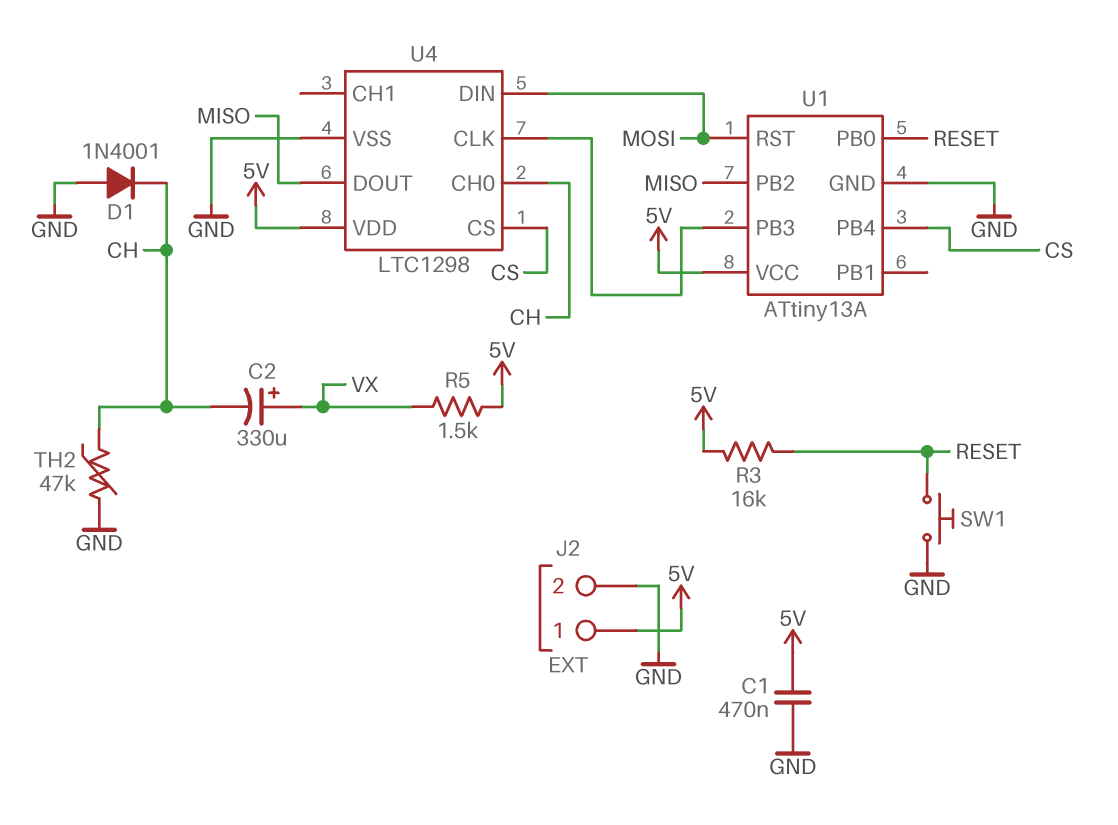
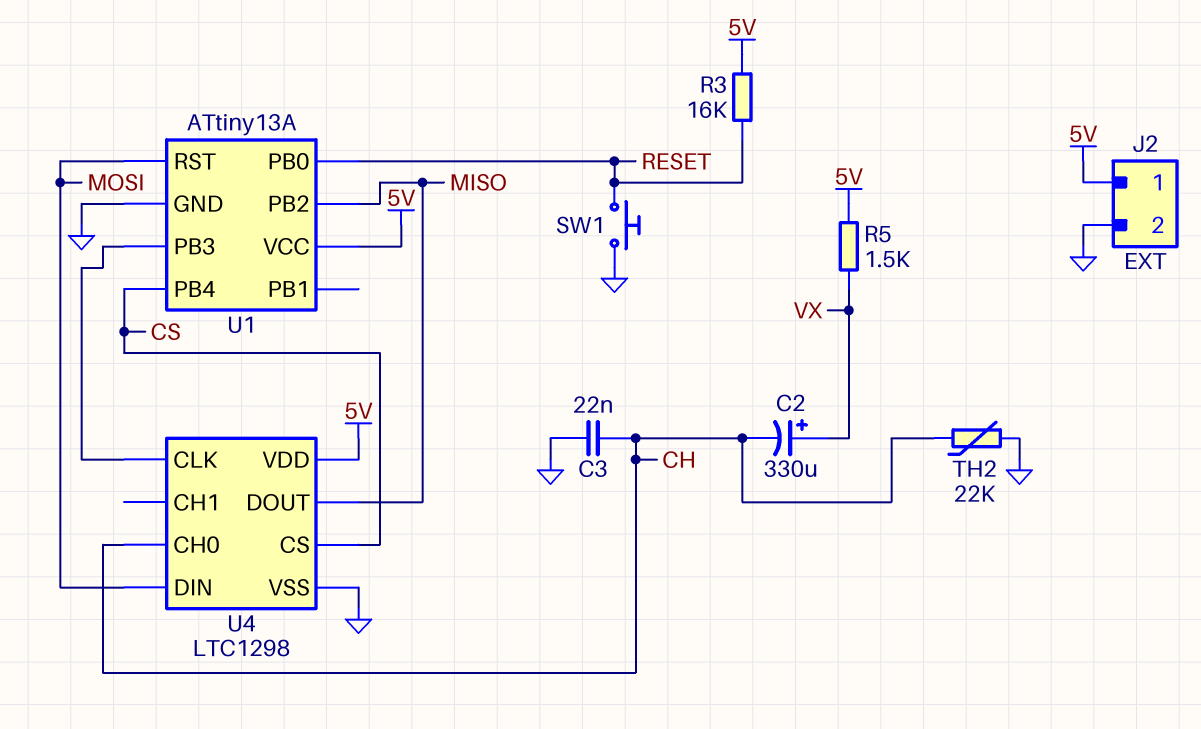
C1: 470nF (5V, GND) -> none
C3: none -> 22nF (CH, GND)
D1: diode 1N4001 (A GND, K CH) -> none
TH2: 47k (CH, GND) -> 22k (CH, GND)

